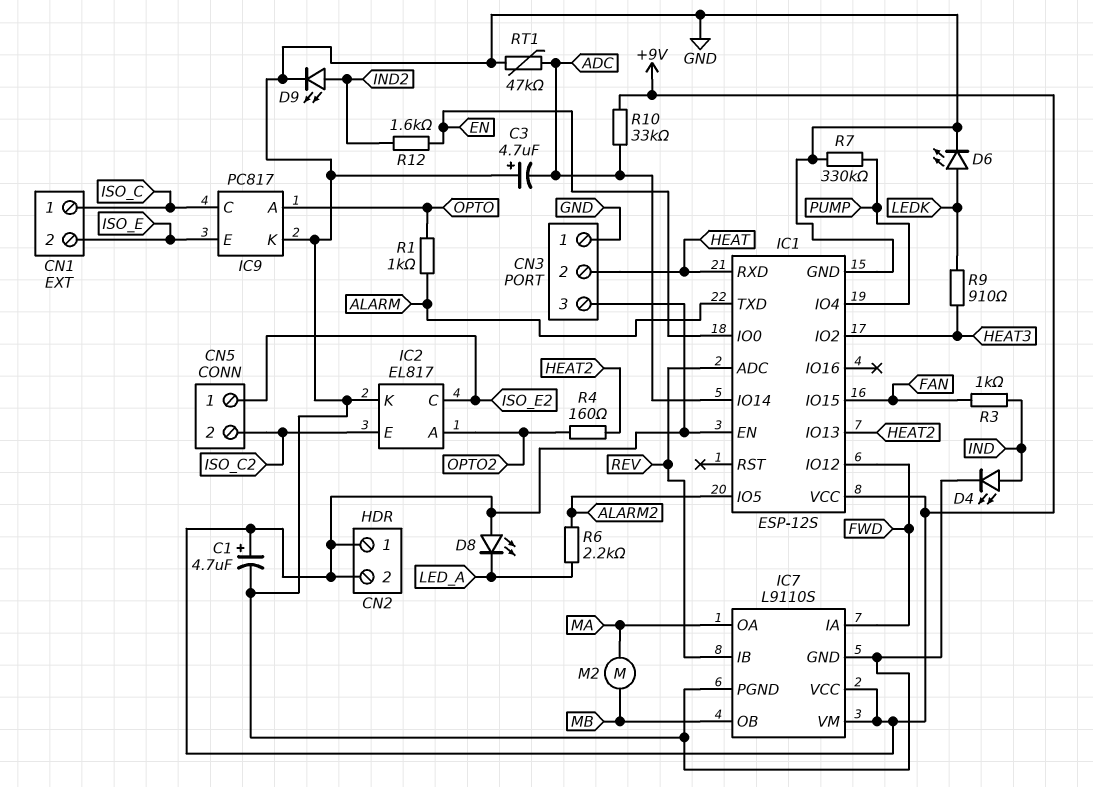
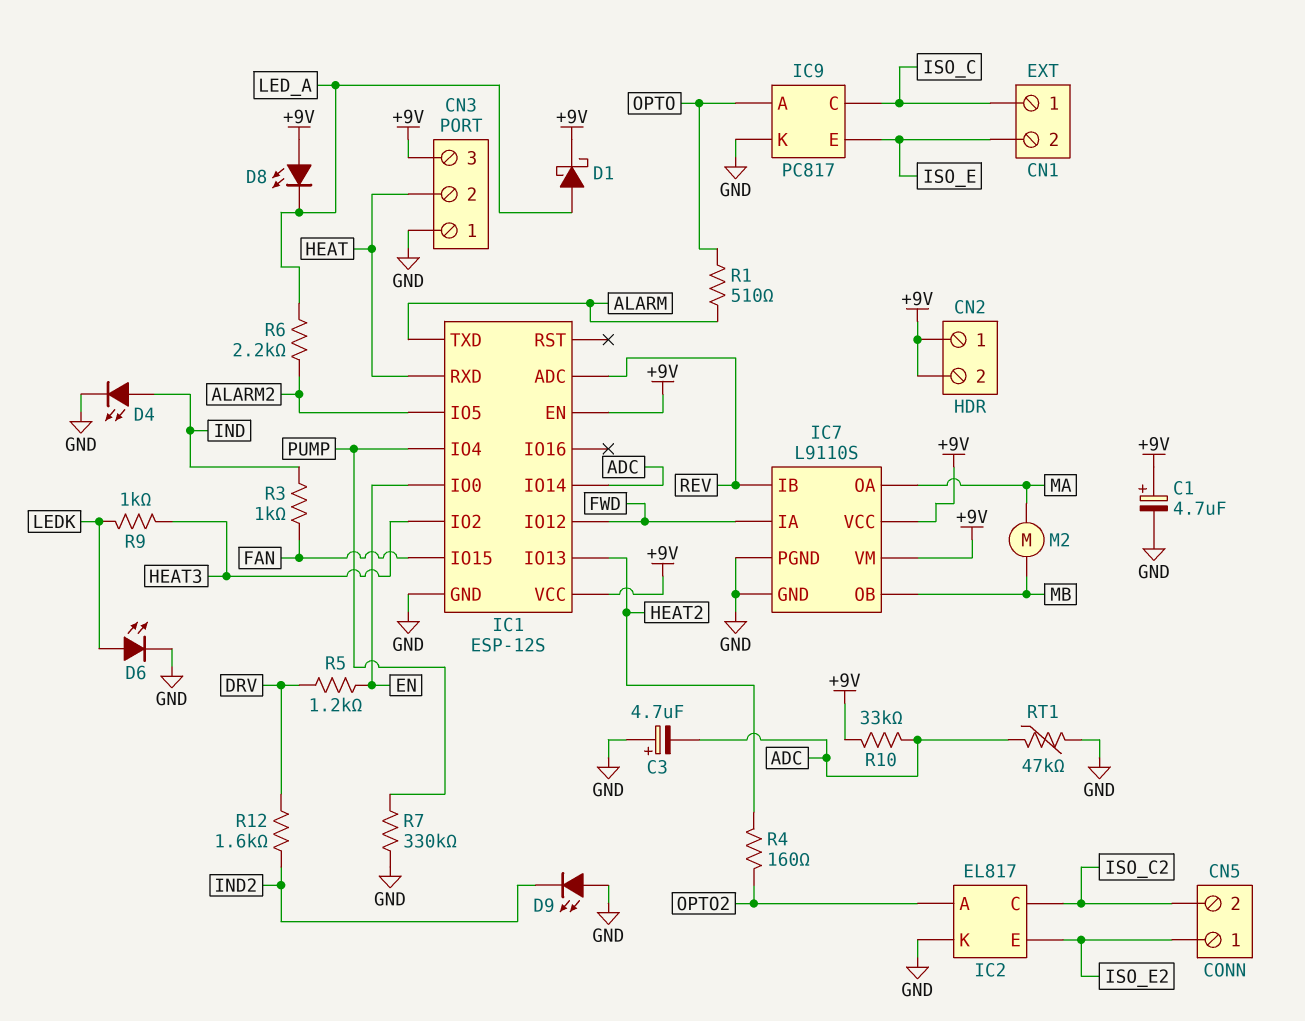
D1: none -> schottky (A LED_A, K +9V)
D9: LED (A IND2, K GND) -> LED (A GND, K IND2)
IC2 pin C: ISO_E2 -> ISO_C2
IC2 pin E: ISO_C2 -> ISO_E2
R1: 1k (ALARM, OPTO) -> 510 (ALARM, OPTO)
R5: none -> 1.2k (DRV, EN)
R9: 910 (HEAT3, LEDK) -> 1k (HEAT3, LEDK)
R12: 1.6k (EN, IND2) -> 1.6k (DRV, IND2)

